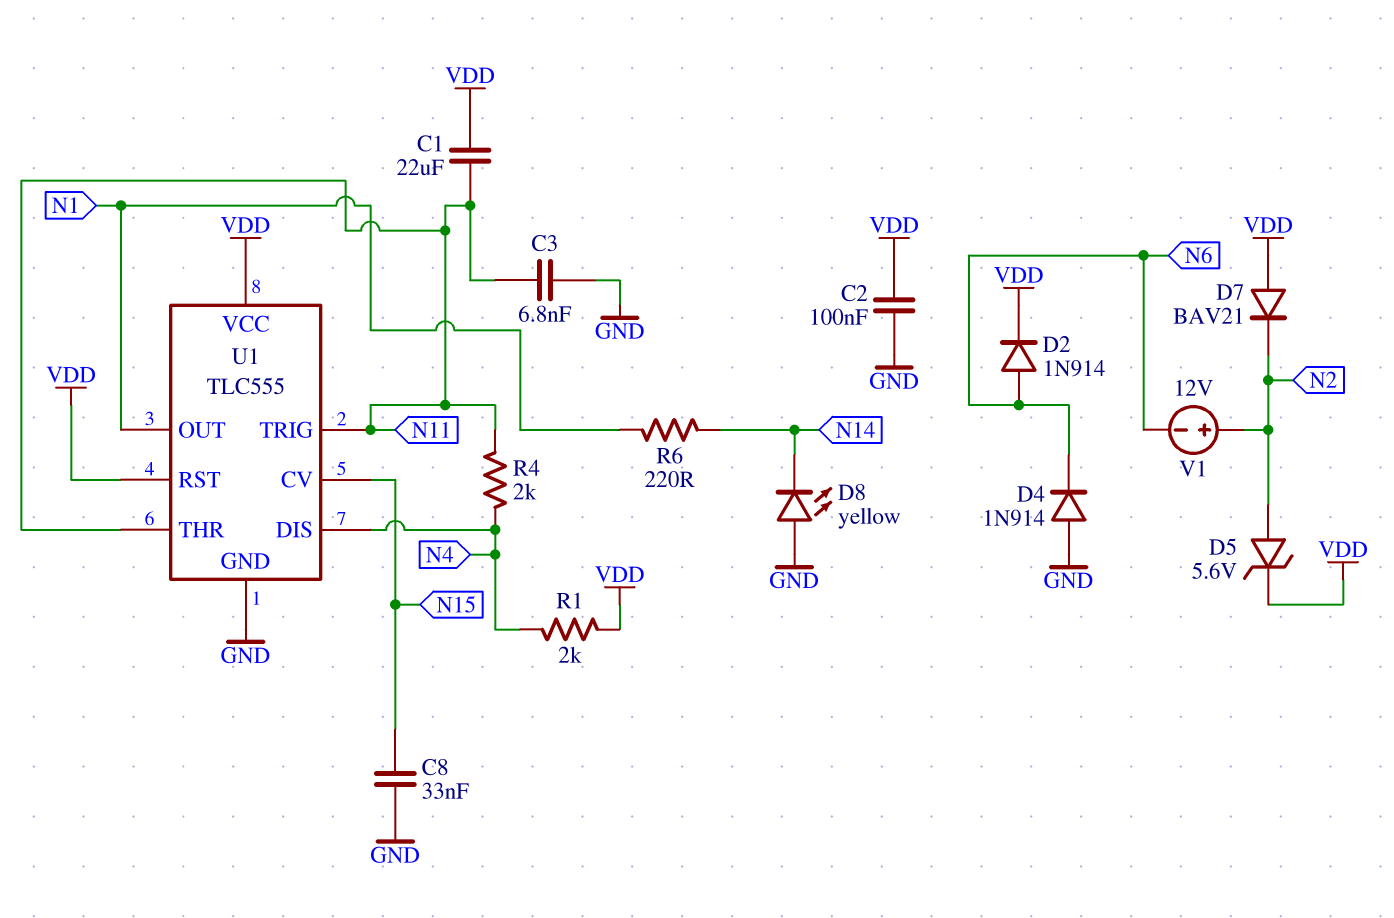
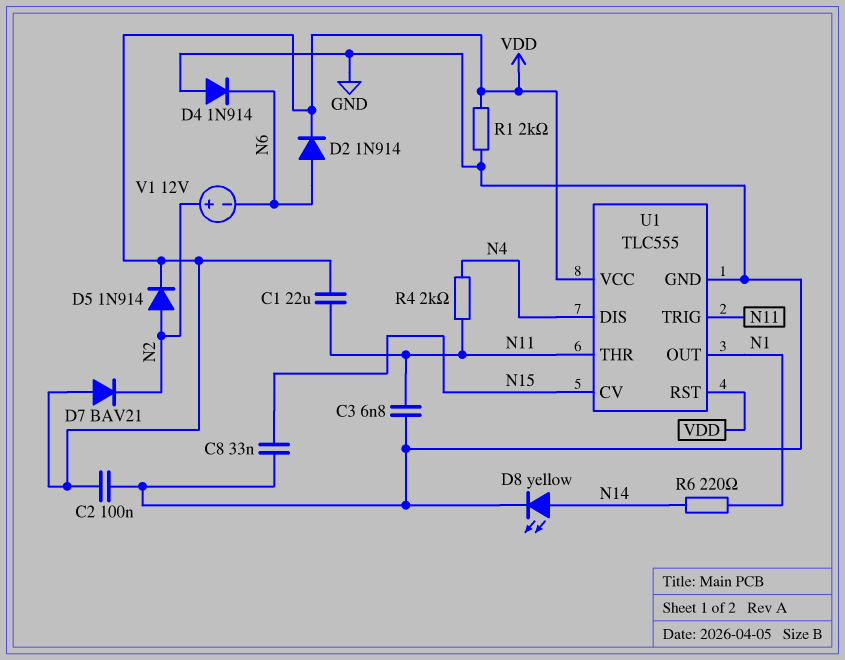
D5: zener 5.6V (A N2, K VDD) -> diode 1N914 (A N2, K VDD)
D8: LED yellow (A GND, K N14) -> LED yellow (A N14, K GND)
R1: 2k (N4, VDD) -> 2k (GND, VDD)

